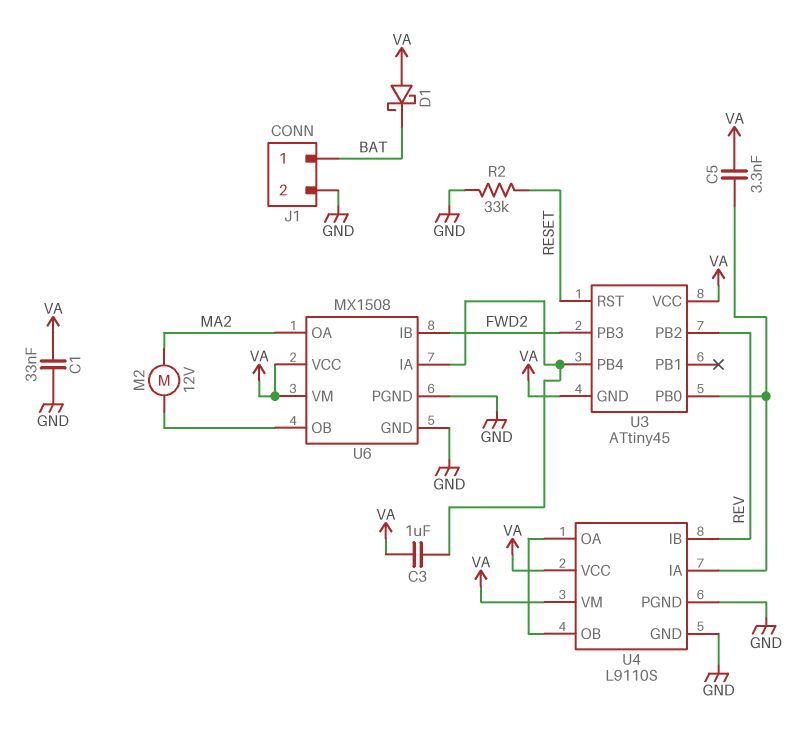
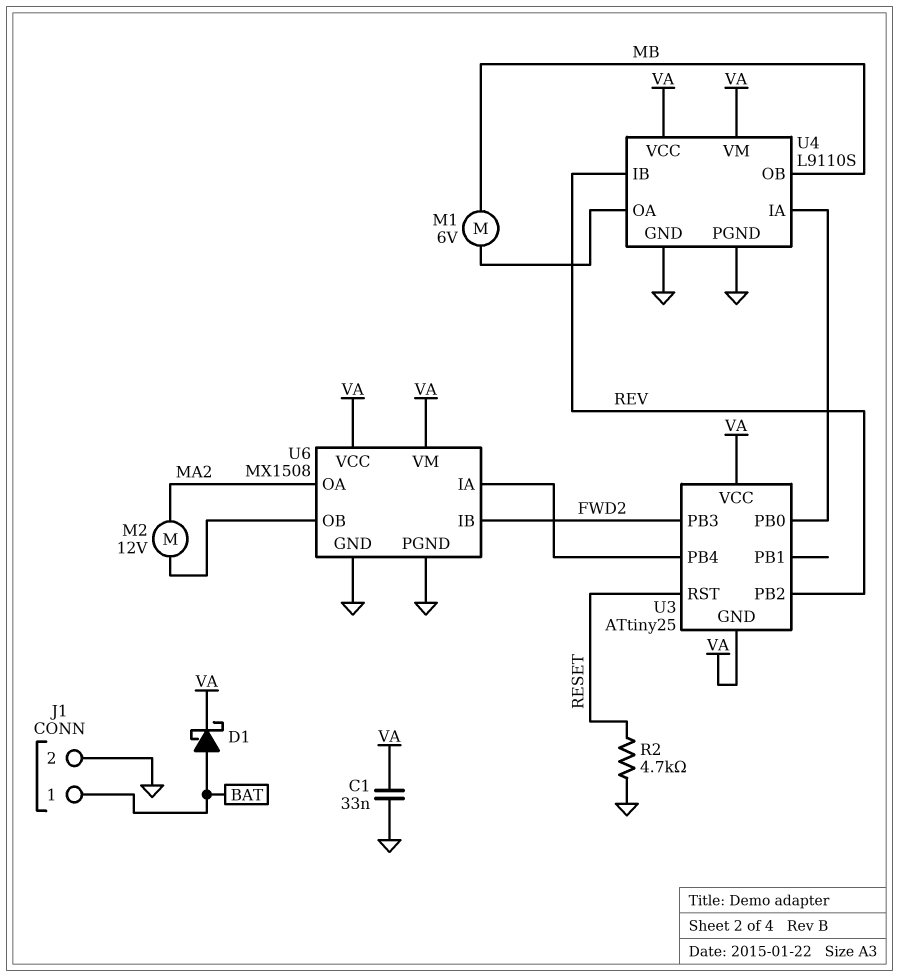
C3: 1uF (U3/PB4, VA) -> none
C5: 3.3nF (U3/PB0, VA) -> none
D1: schottky (A VA, K BAT) -> schottky (A BAT, K VA)
M1: none -> motor 6V (MB, U4/OA)
R2: 33k (GND, RESET) -> 4.7k (GND, RESET)
U3: ATtiny45 -> ATtiny25
U4 pin OB: U4/OA -> MB

